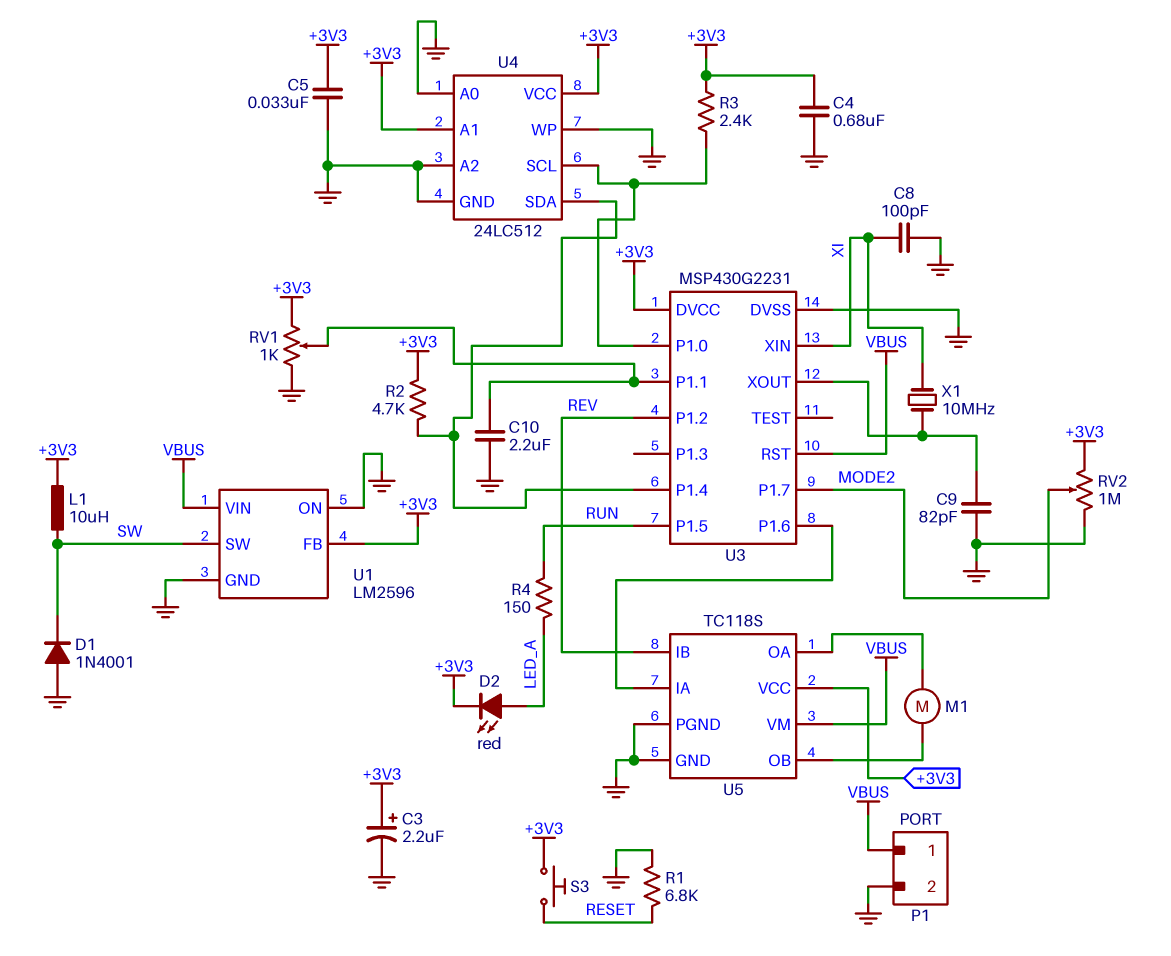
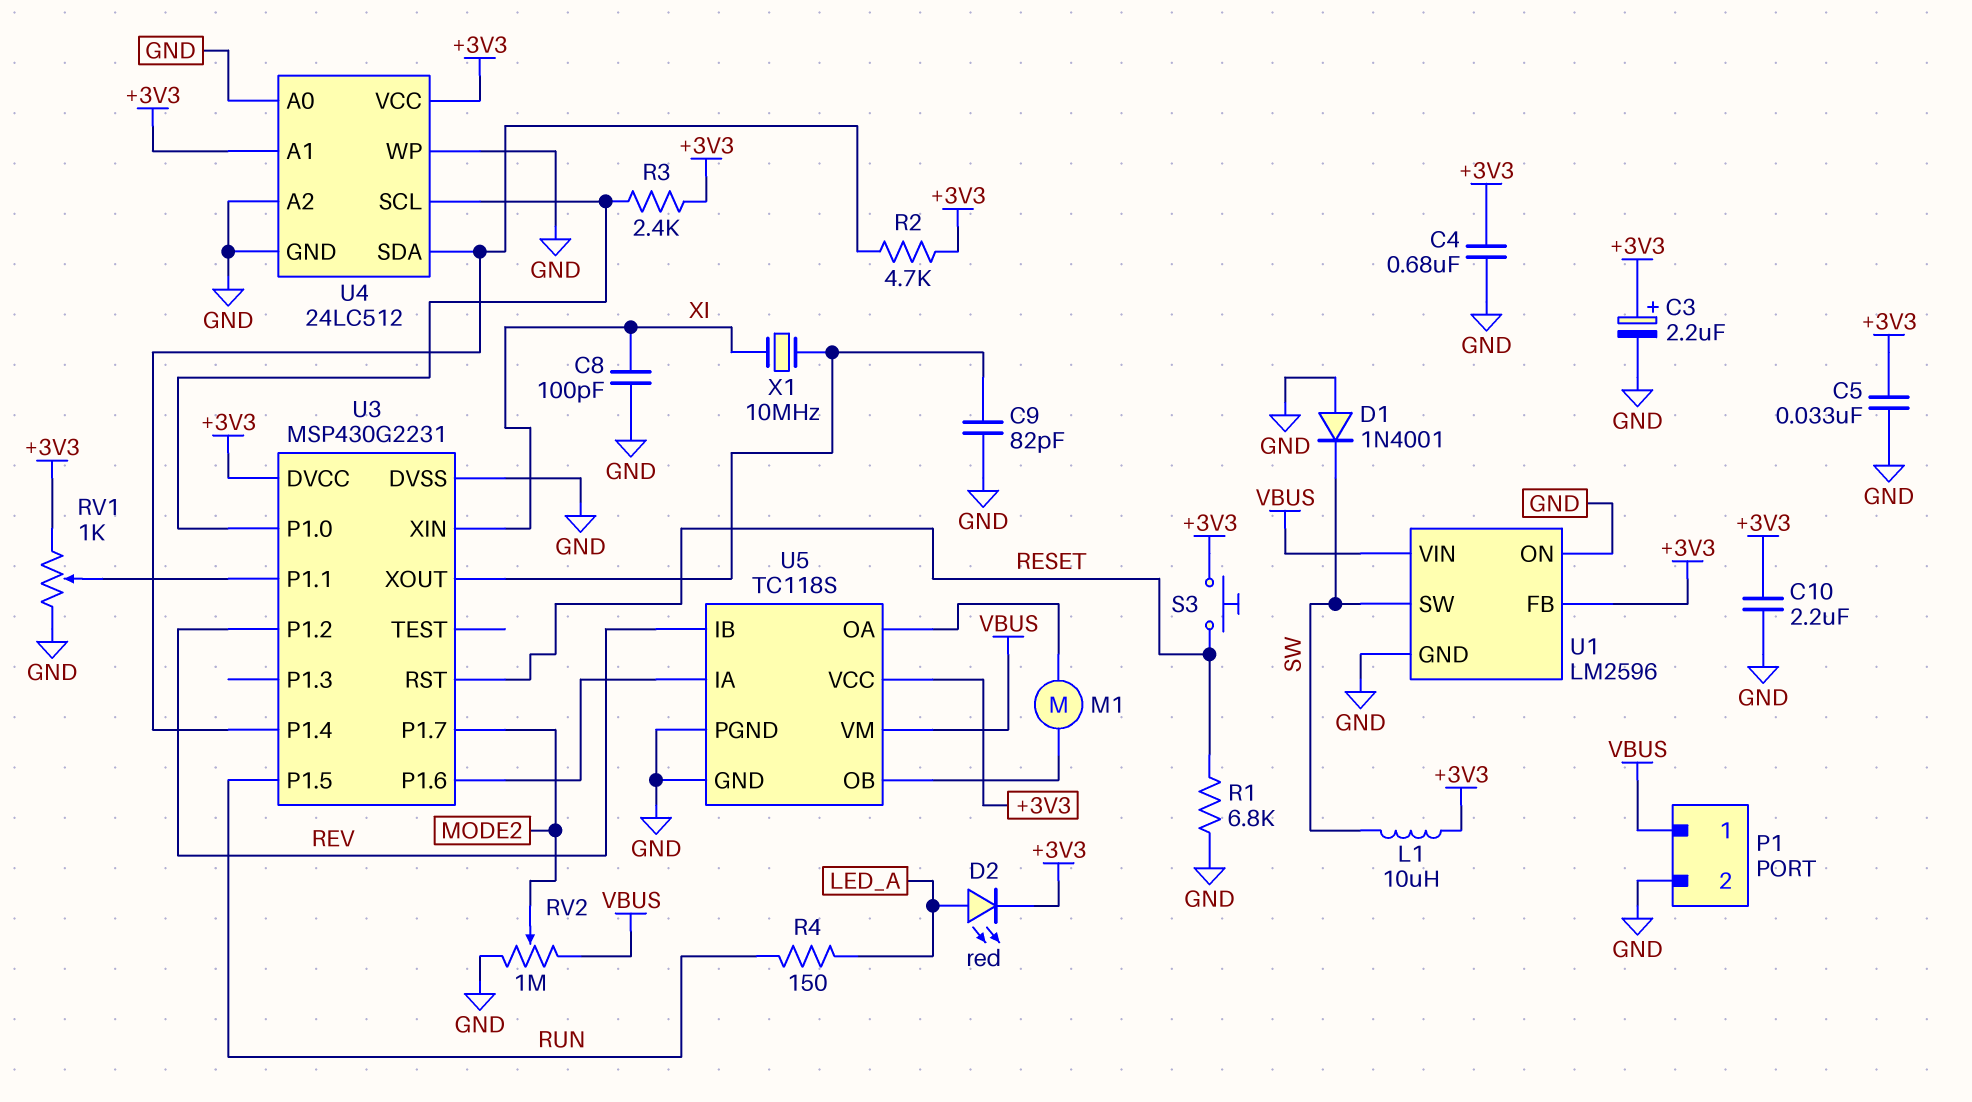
C10: 2.2uF (GND, U3/P1.1) -> 2.2uF (+3V3, GND)
RV2: 1M (+3V3, GND, wiper MODE2) -> 1M (GND, VBUS, wiper MODE2)
U3 pin RST: VBUS -> RESET

